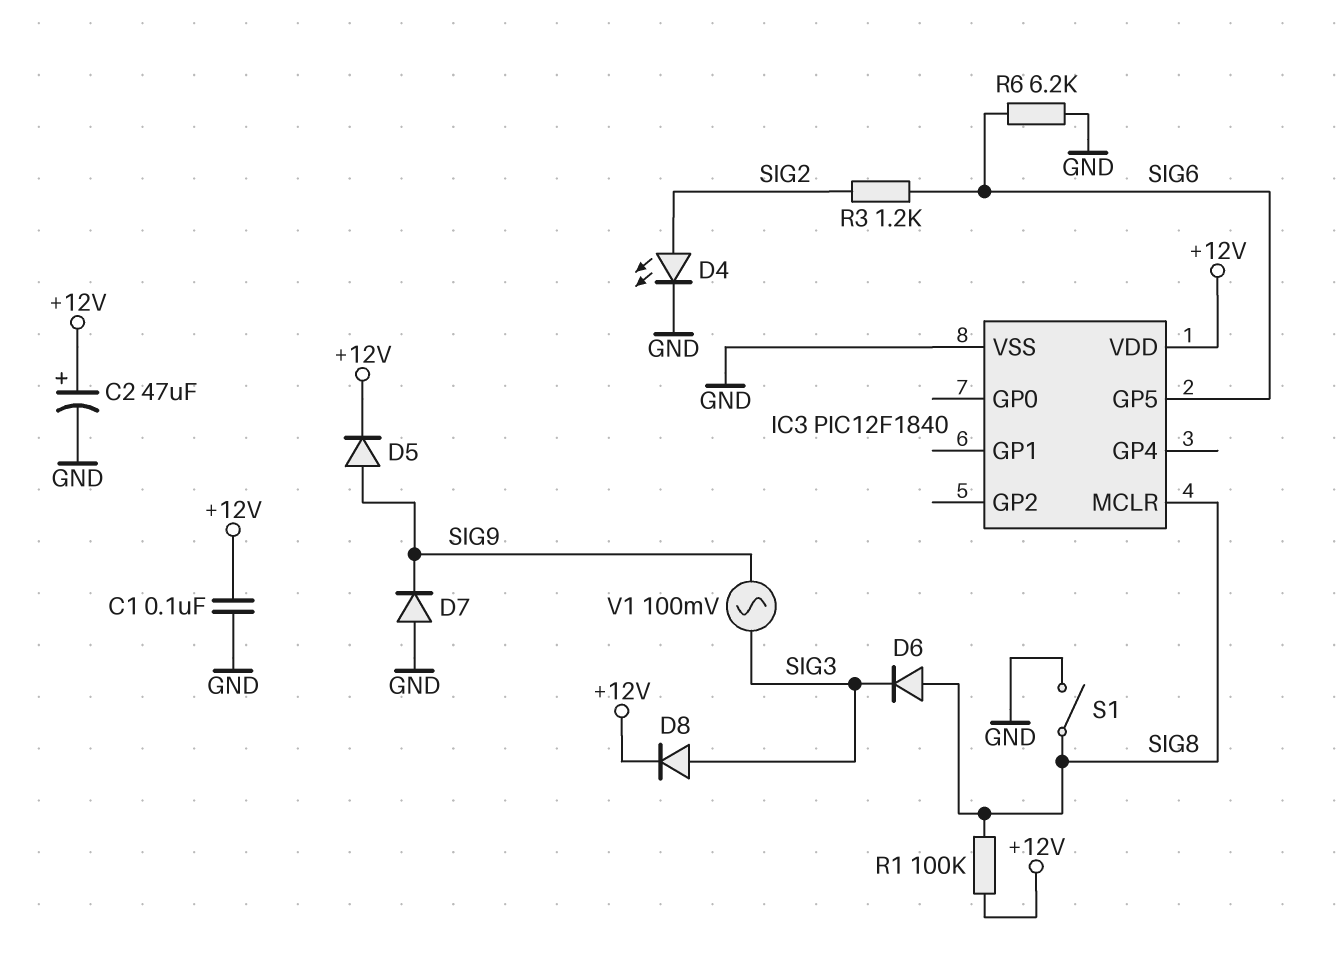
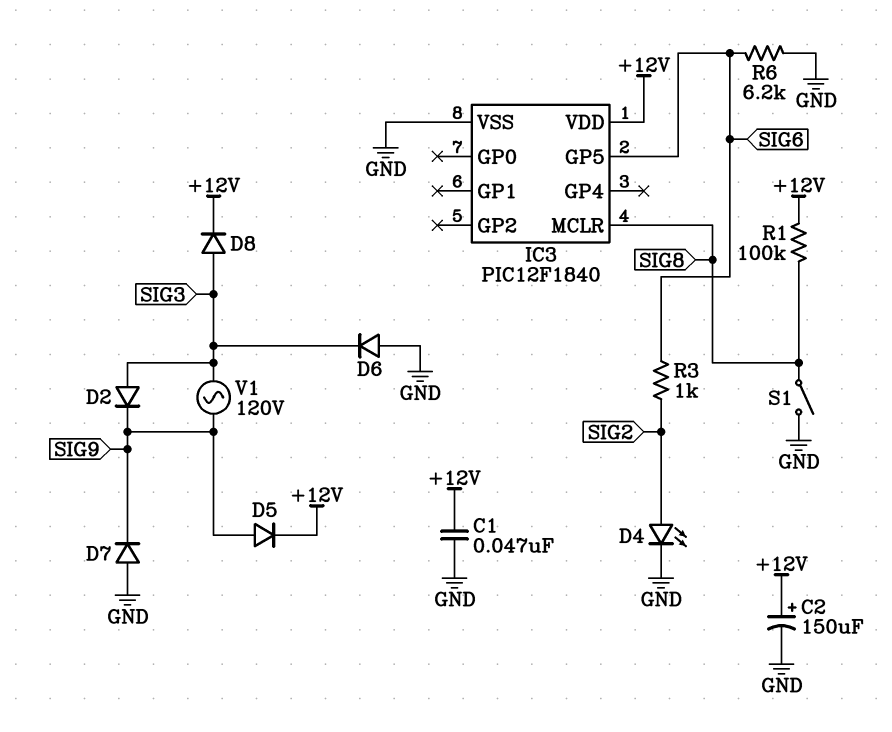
C1: 100nF (+12V, GND) -> 47nF (+12V, GND)
C2: 47uF (plus +12V, minus GND) -> 150uF (plus +12V, minus GND)
D2: none -> diode (A SIG3, K SIG9)
D6: diode (A SIG8, K SIG3) -> diode (A GND, K SIG3)
R3: 1.2k (SIG2, SIG6) -> 1k (SIG2, SIG6)
V1: AC 100mV (SIG3, SIG9) -> AC 120V (SIG3, SIG9)

